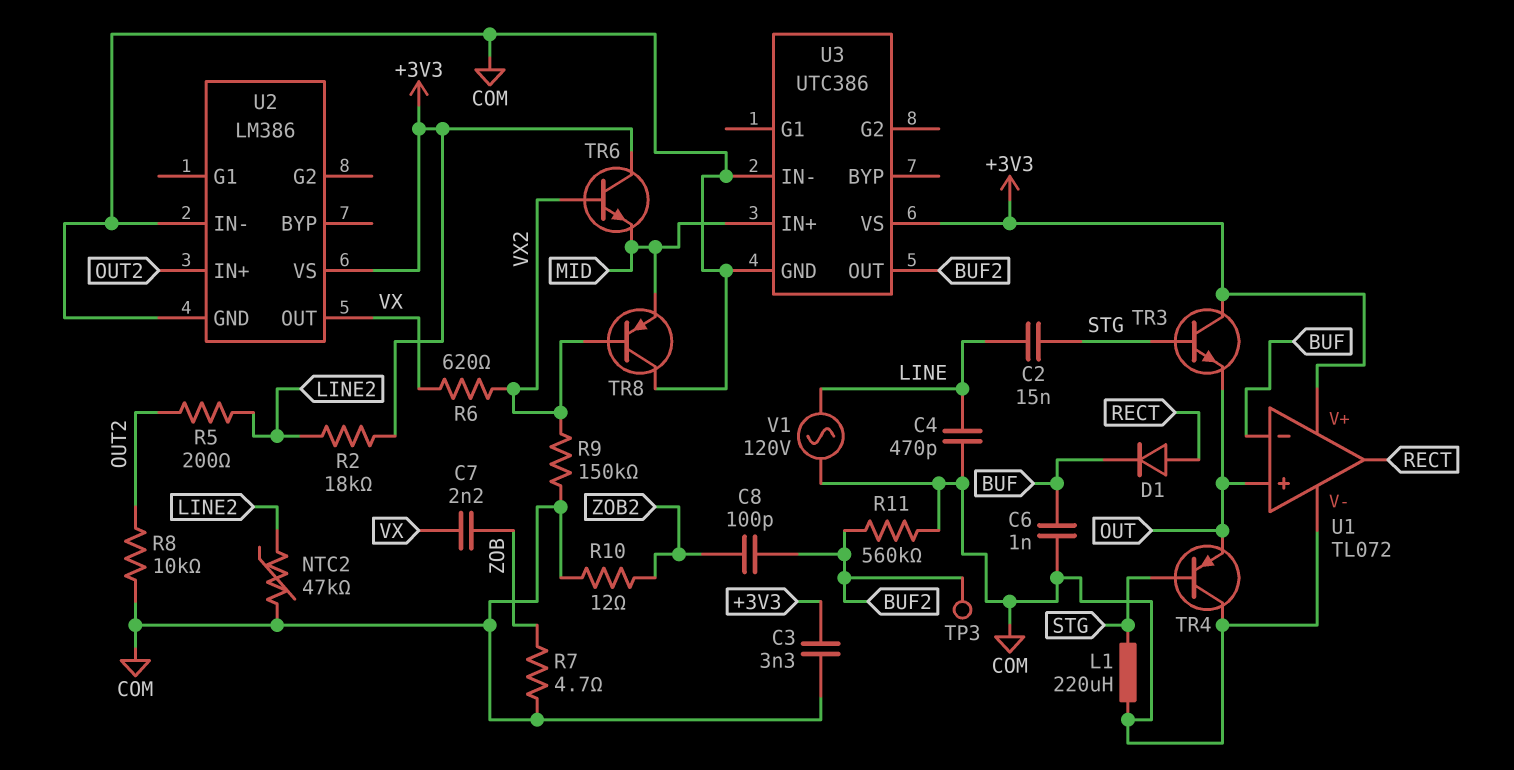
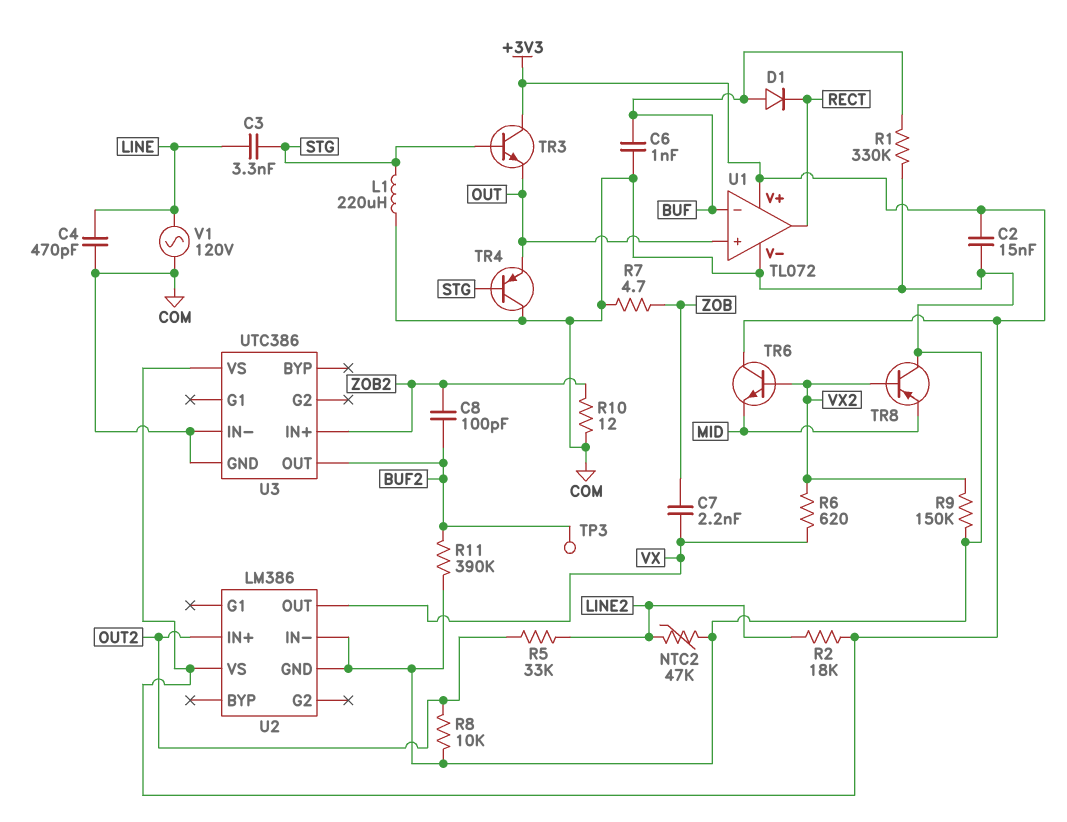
C2: 15nF (LINE, STG) -> 15nF (+3V3, COM)
C3: 3.3nF (+3V3, COM) -> 3.3nF (LINE, STG)
D1: diode (A RECT, K BUF) -> diode (A BUF, K RECT)
R1: none -> 330k (BUF, COM)
R5: 200 (LINE2, OUT2) -> 33k (LINE2, OUT2)
R11: 560k (BUF2, COM) -> 390k (BUF2, COM)
U3 pin IN+: MID -> ZOB2

